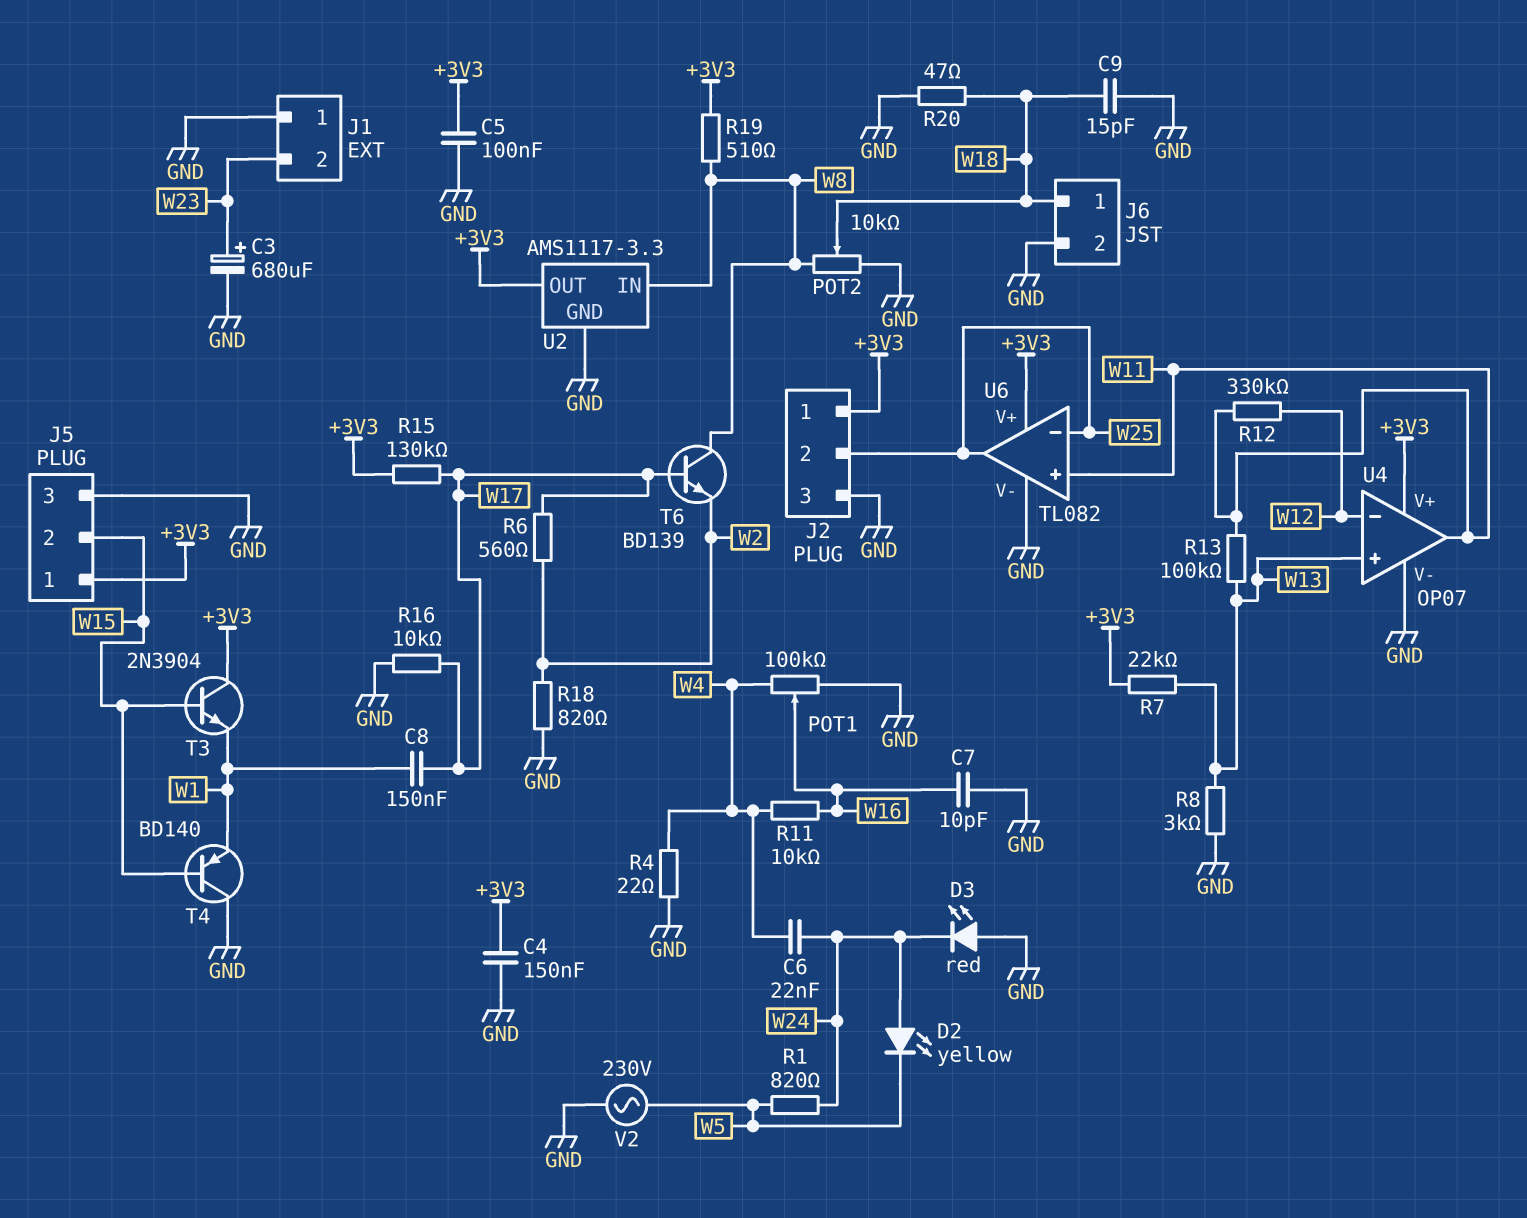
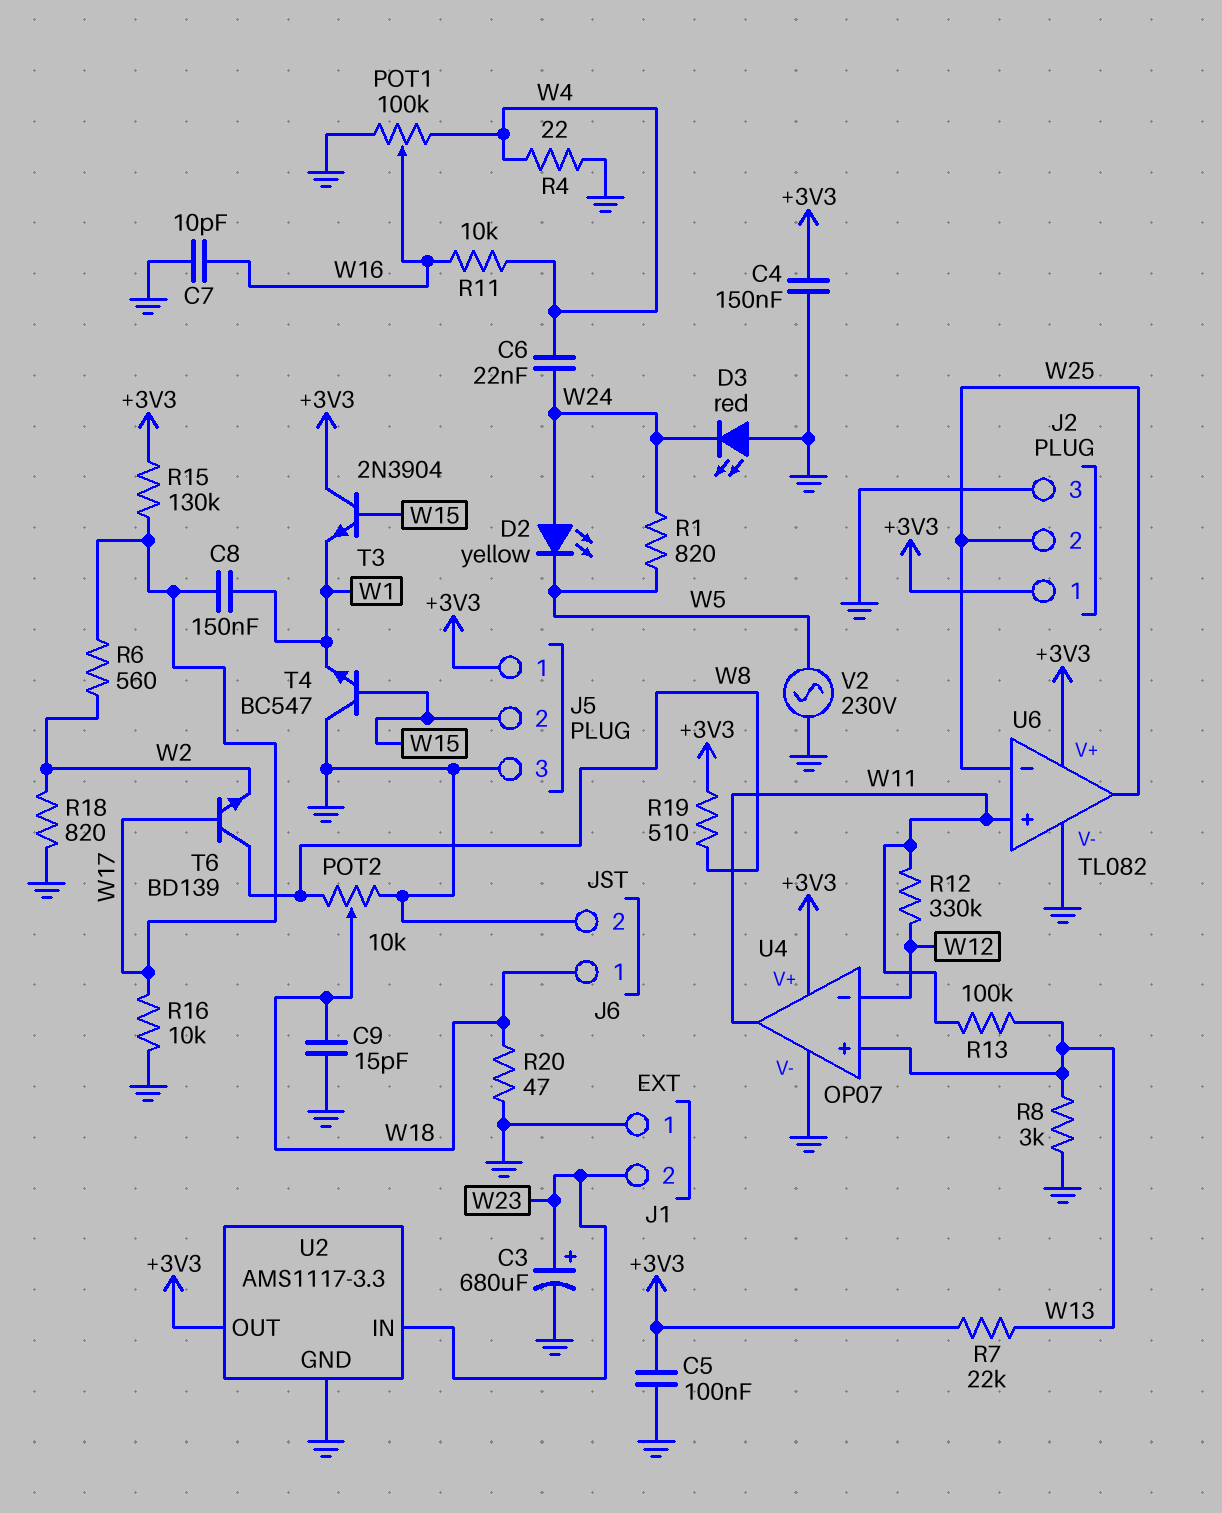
T4: PNP BD140 (B W15, C GND, E W1) -> NPN BC547 (B W15, C GND, E W1)
U2 pin IN: W8 -> W23

